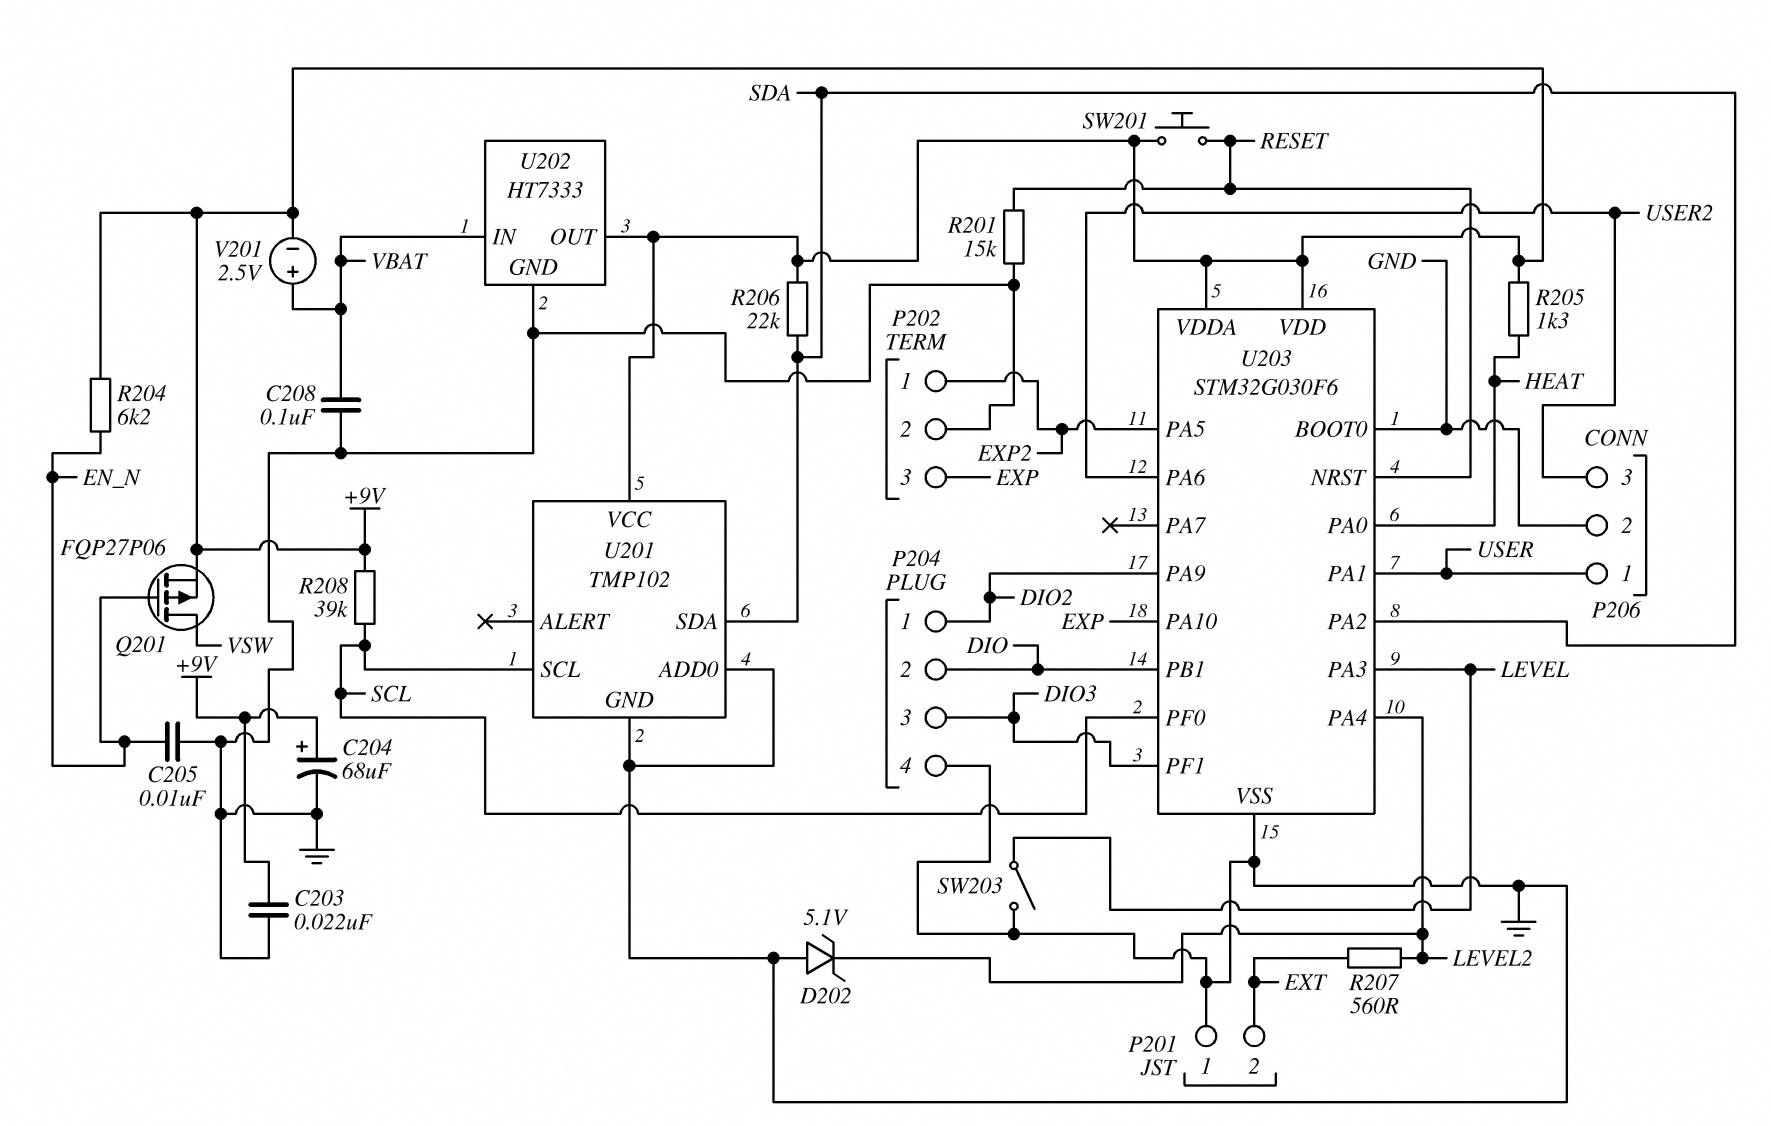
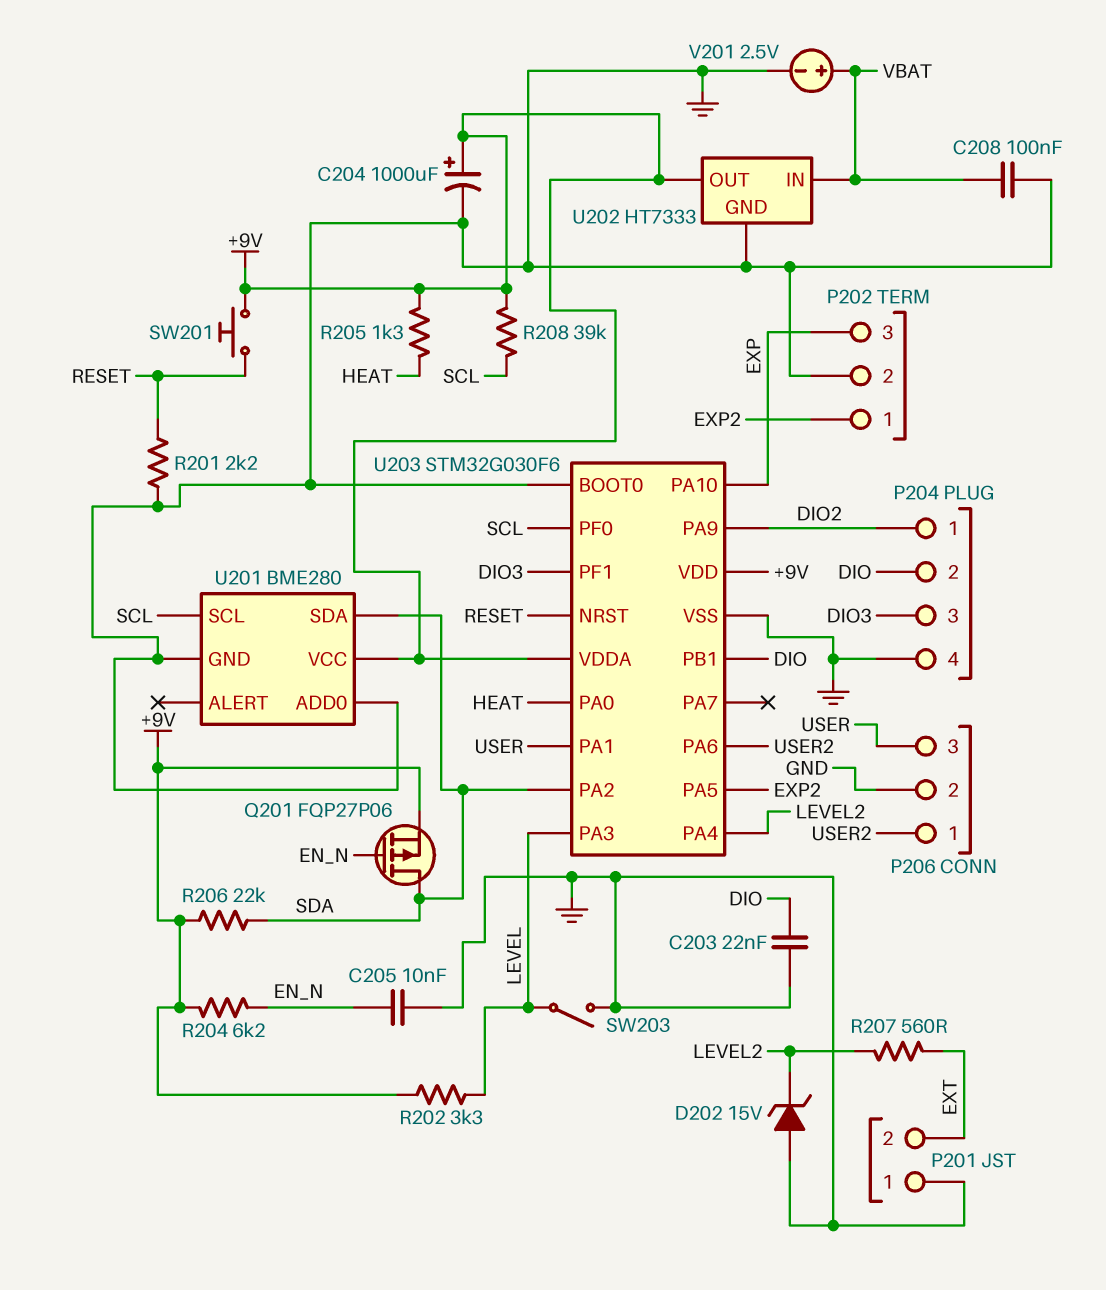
C203: 22nF (+9V, GND) -> 22nF (DIO, GND)
C204: 68uF (plus +9V, minus GND) -> 1000uF (plus +9V, minus GND)
D202: zener 5.1V (A GND, K LEVEL2) -> zener 15V (A GND, K LEVEL2)
P206 pin 1: USER -> USER2
P206 pin 3: USER2 -> USER
Q201: PMOS FQP27P06 (G EN_N, D VSW, S +9V) -> PMOS FQP27P06 (G EN_N, D SDA, S +9V)
R201: 15k (GND, RESET) -> 2.2k (GND, RESET)
R202: none -> 3.3k (+9V, LEVEL)
U201: TMP102 -> BME280
V201: 2.5V (plus VBAT, minus +9V) -> 2.5V (plus VBAT, minus GND)

